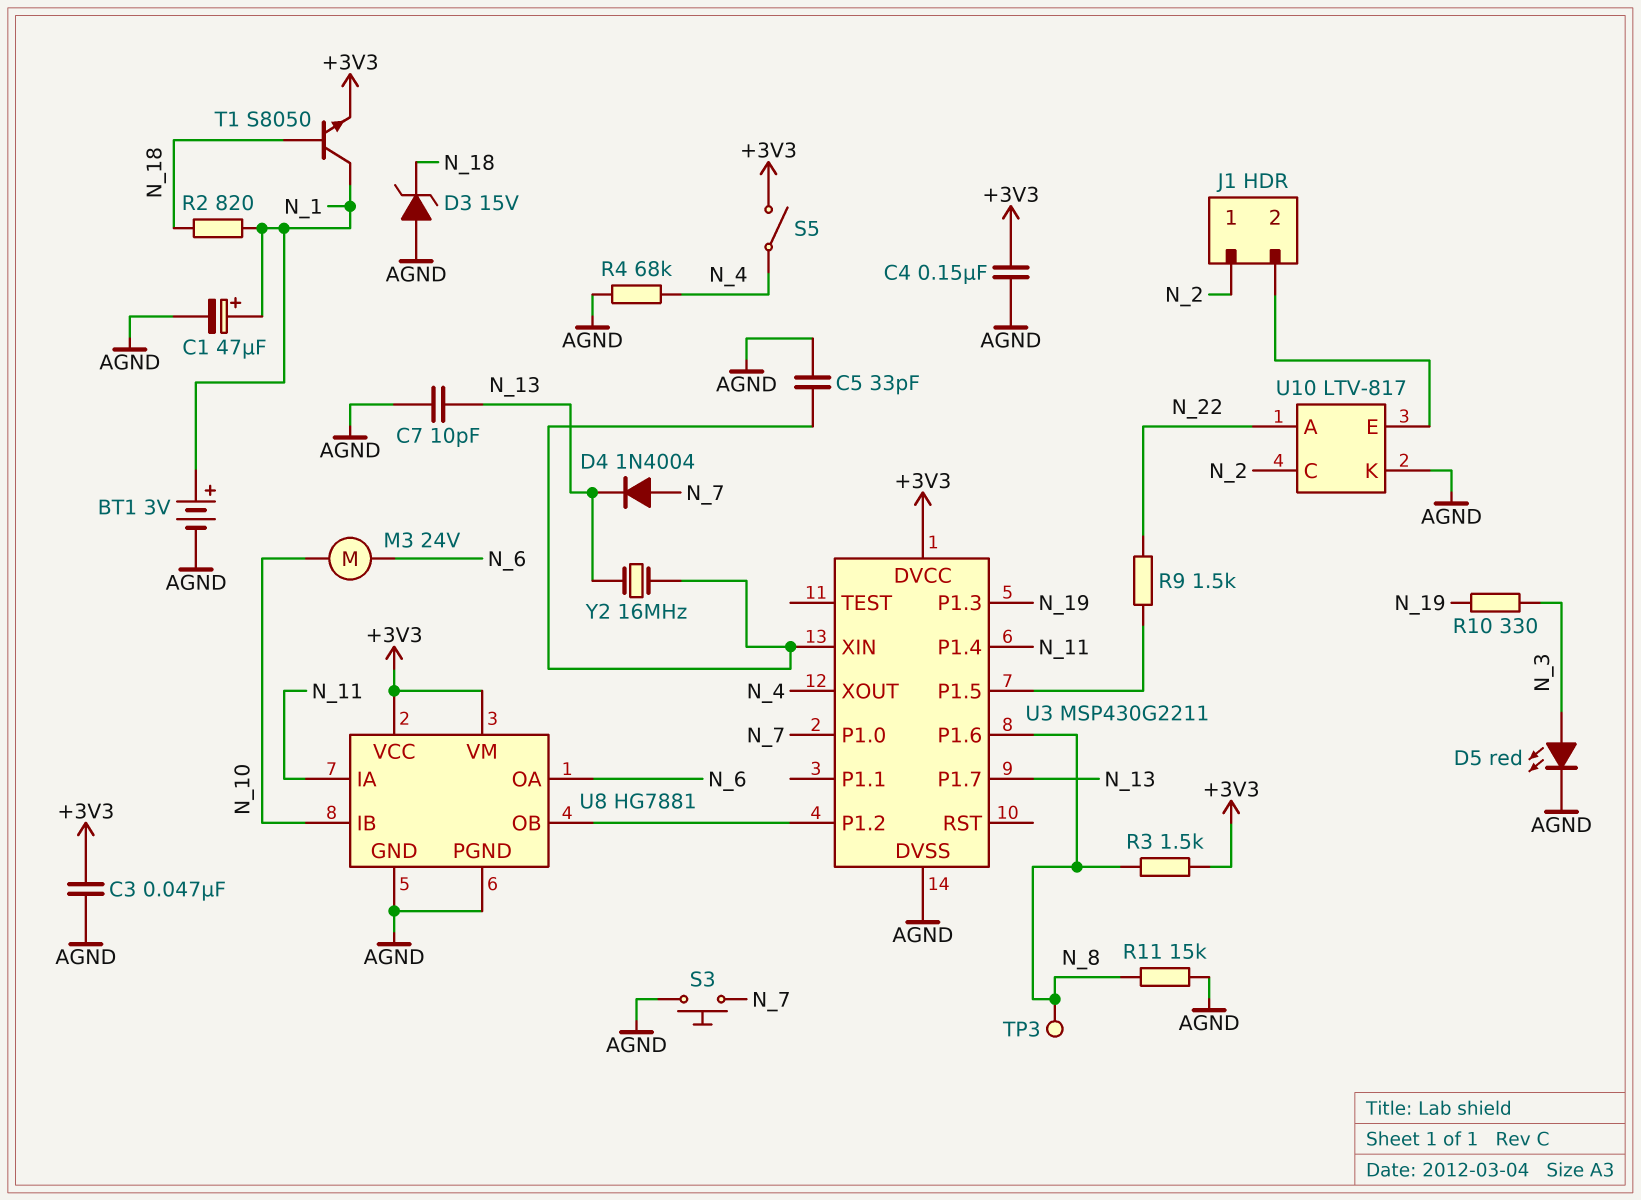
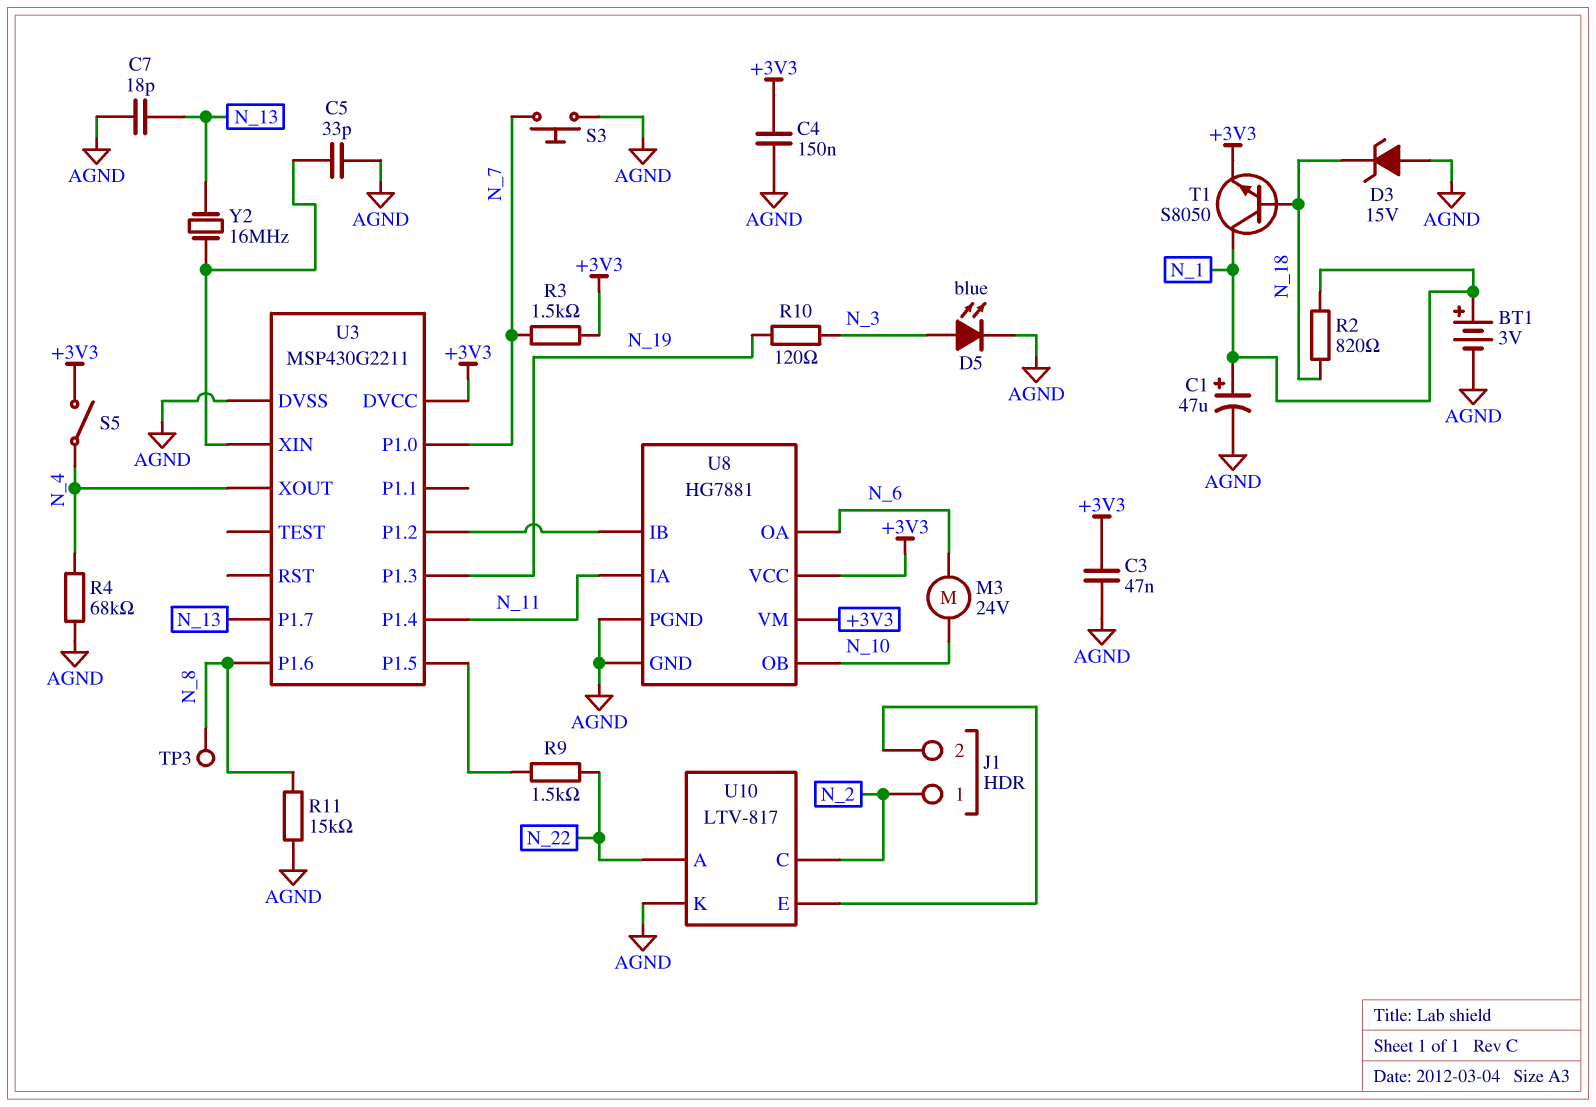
C7: 10pF (AGND, N_13) -> 18pF (AGND, N_13)
D4: diode 1N4004 (A N_7, K N_13) -> none
D5: LED red (A N_3, K AGND) -> LED blue (A N_3, K AGND)
R3: 1.5k (+3V3, N_8) -> 1.5k (+3V3, N_7)
R10: 330 (N_3, N_19) -> 120 (N_3, N_19)
U8 pin IB: N_10 -> U3/P1.2
U8 pin OB: U3/P1.2 -> N_10

